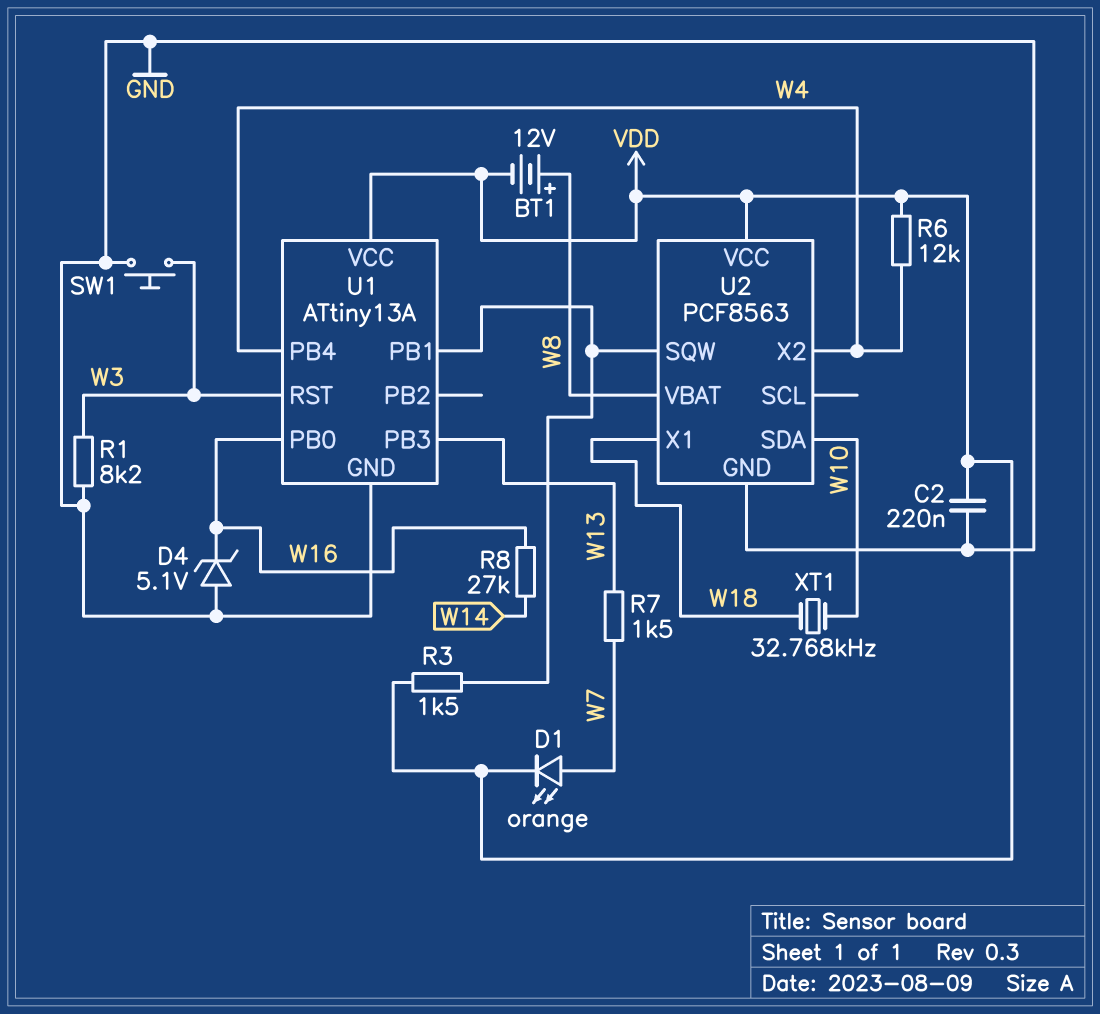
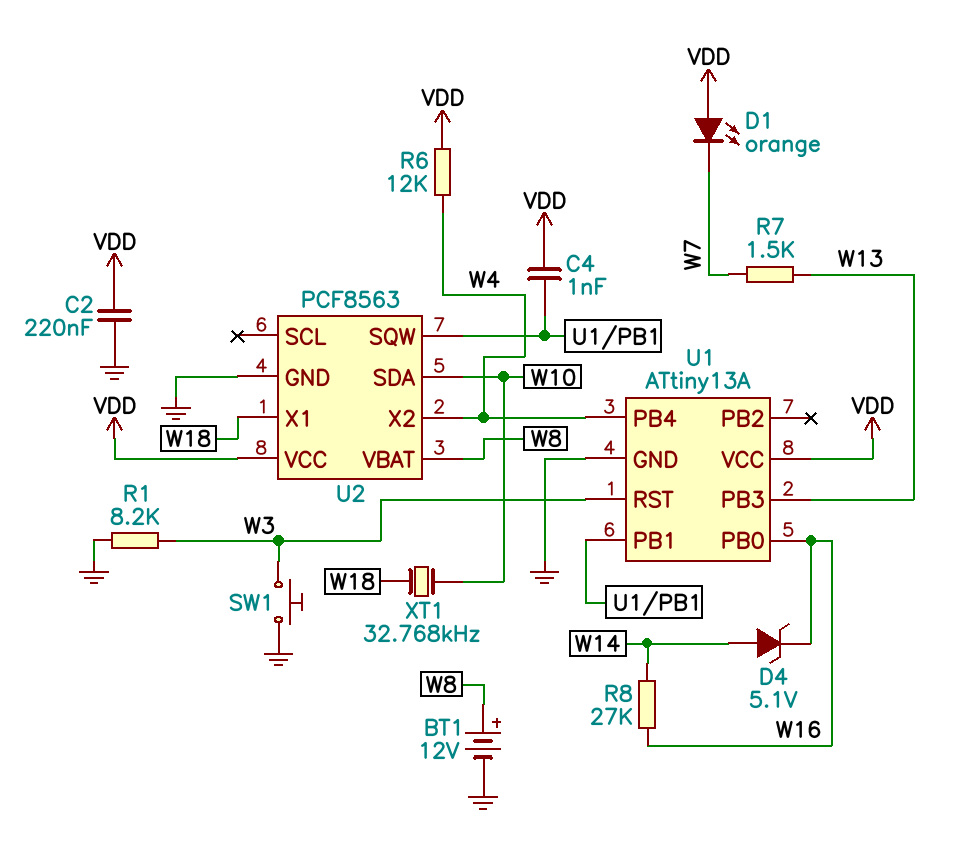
BT1: 12V (plus W8, minus VDD) -> 12V (plus W8, minus GND)
C4: none -> 1nF (U1/PB1, VDD)
D1: LED orange (A W7, K VDD) -> LED orange (A VDD, K W7)
D4: zener 5.1V (A GND, K W16) -> zener 5.1V (A W14, K W16)
R3: 1.5k (U1/PB1, VDD) -> none

